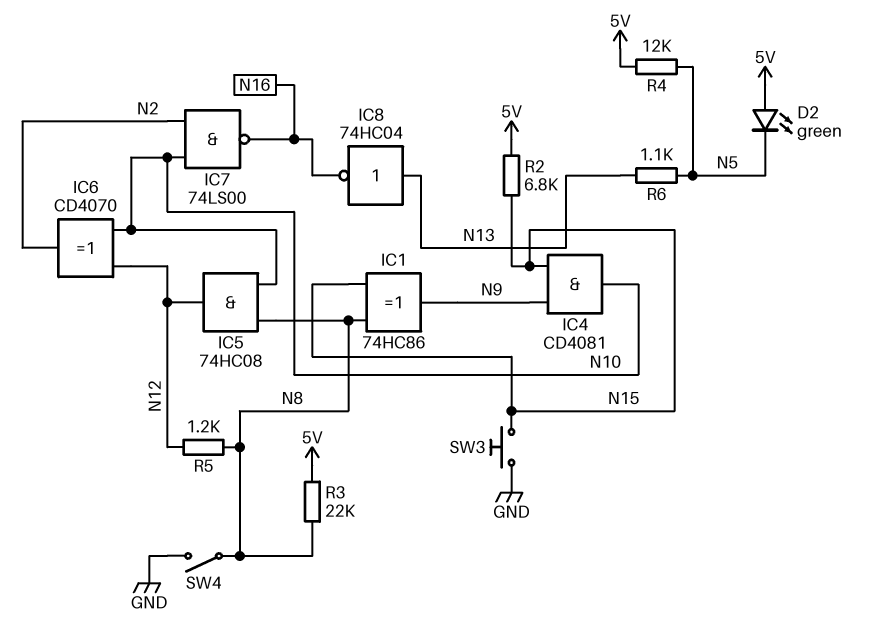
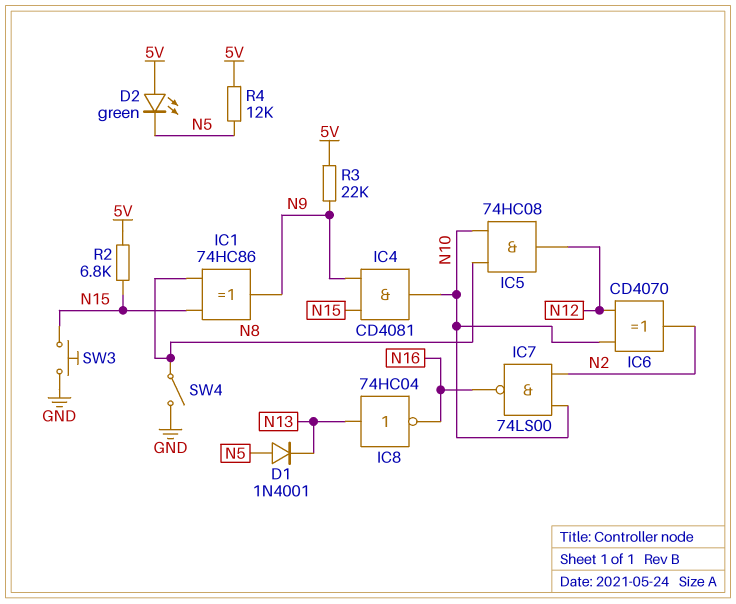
D1: none -> diode 1N4001 (A N5, K N13)
R3: 22k (5V, N8) -> 22k (5V, N9)
R5: 1.2k (N8, N12) -> none
R6: 1.1k (N5, N13) -> none

